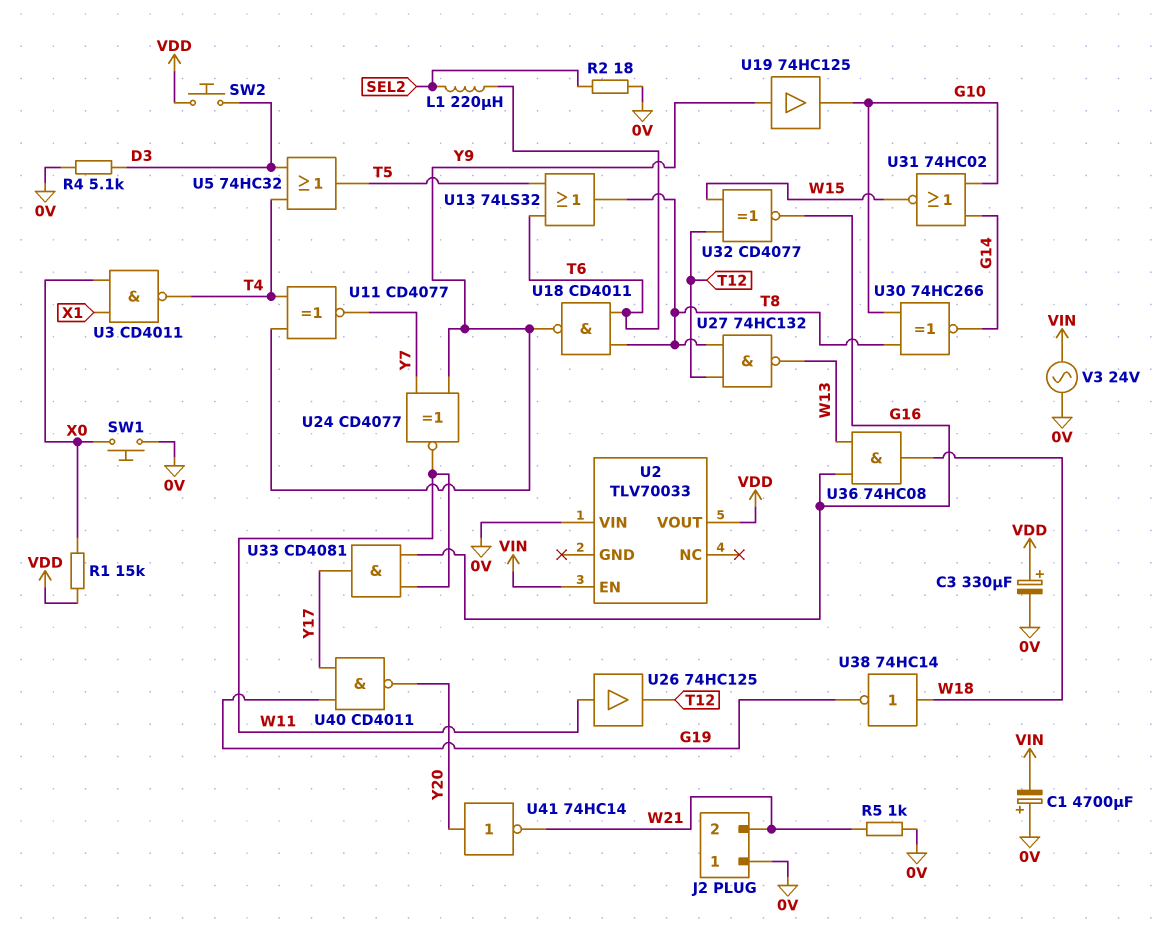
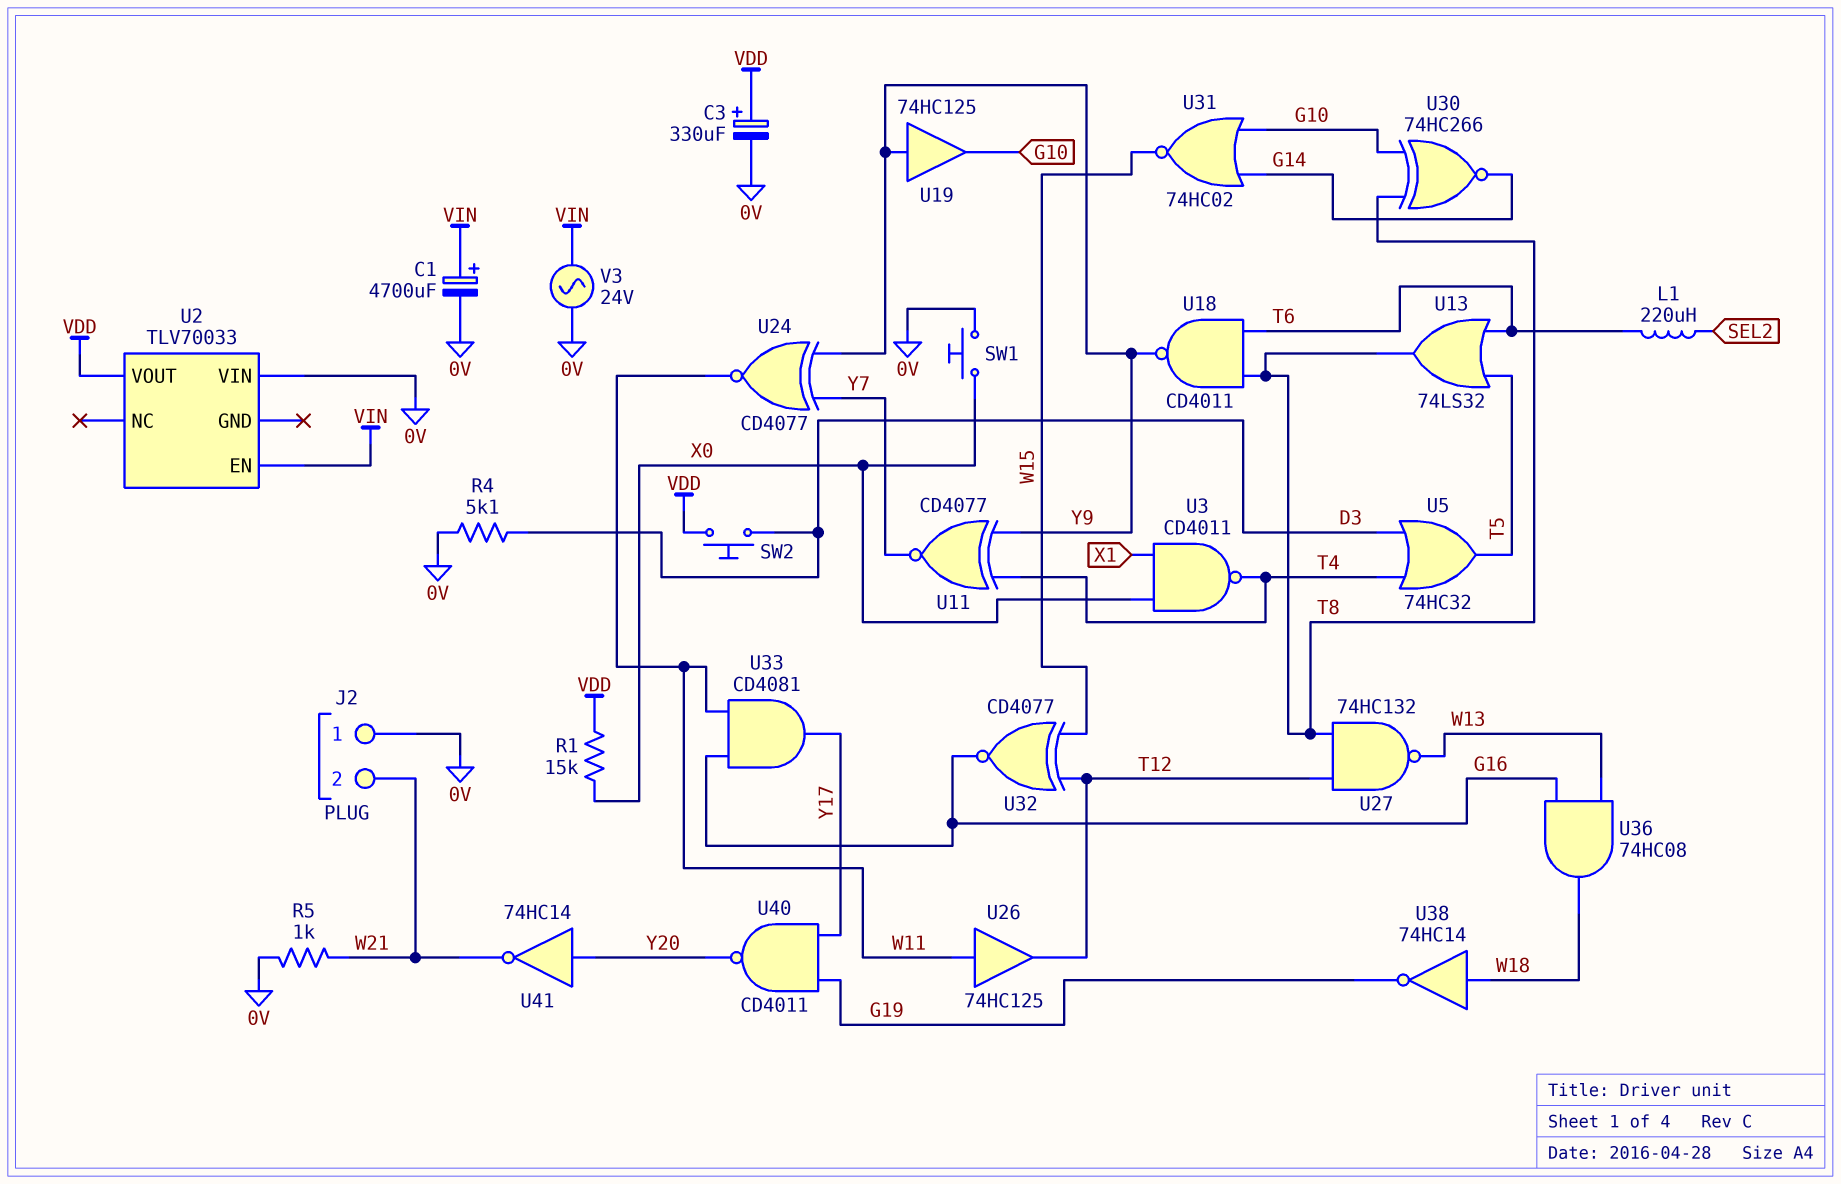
C1: 4700uF (plus 0V, minus VIN) -> 4700uF (plus VIN, minus 0V)
R2: 18 (0V, SEL2) -> none

